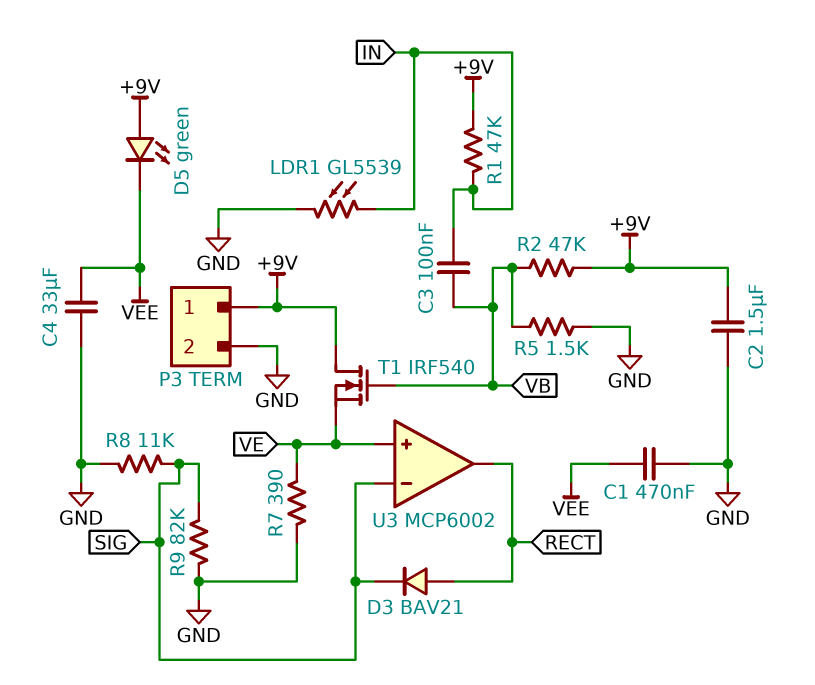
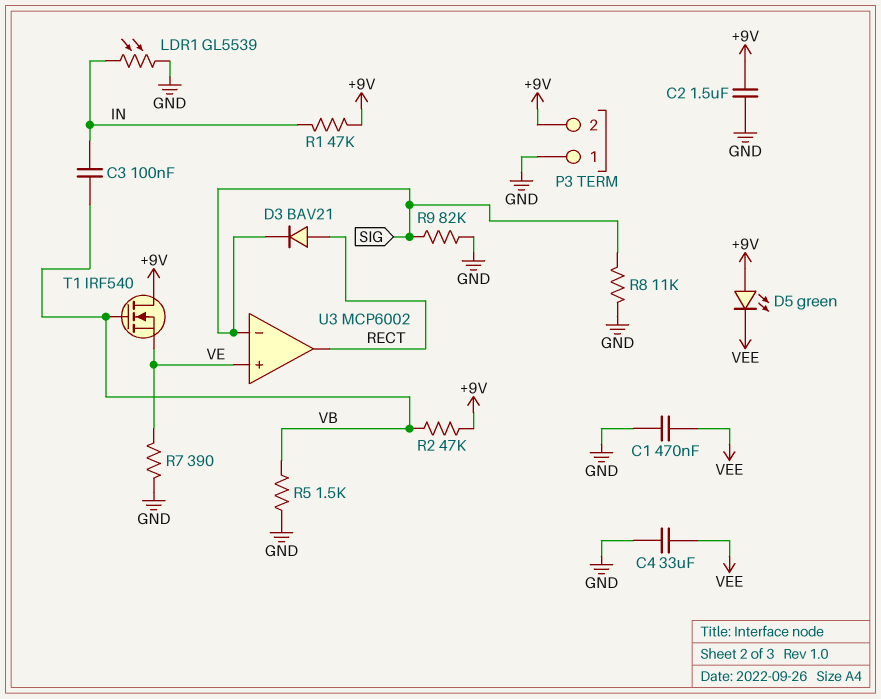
P3 pin 1: +9V -> GND
P3 pin 2: GND -> +9V

